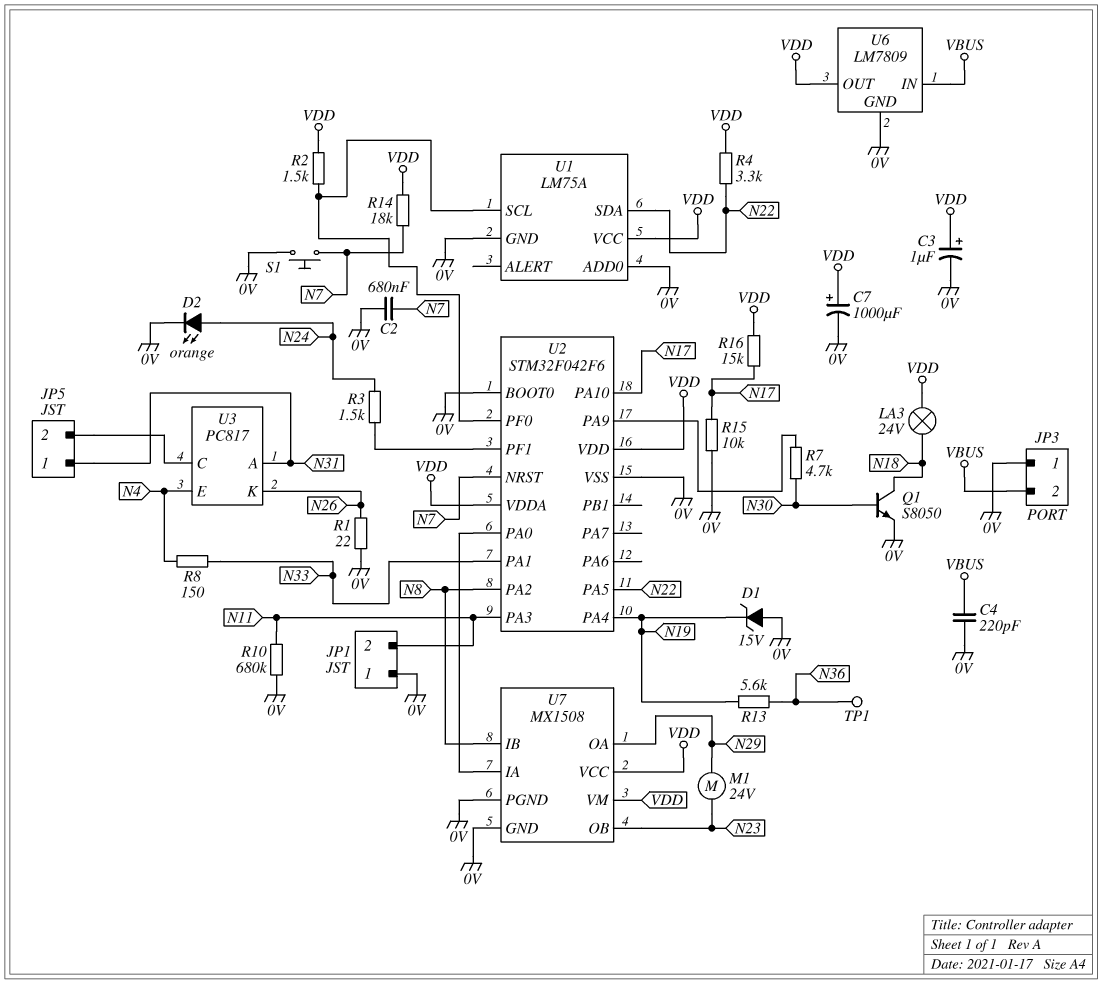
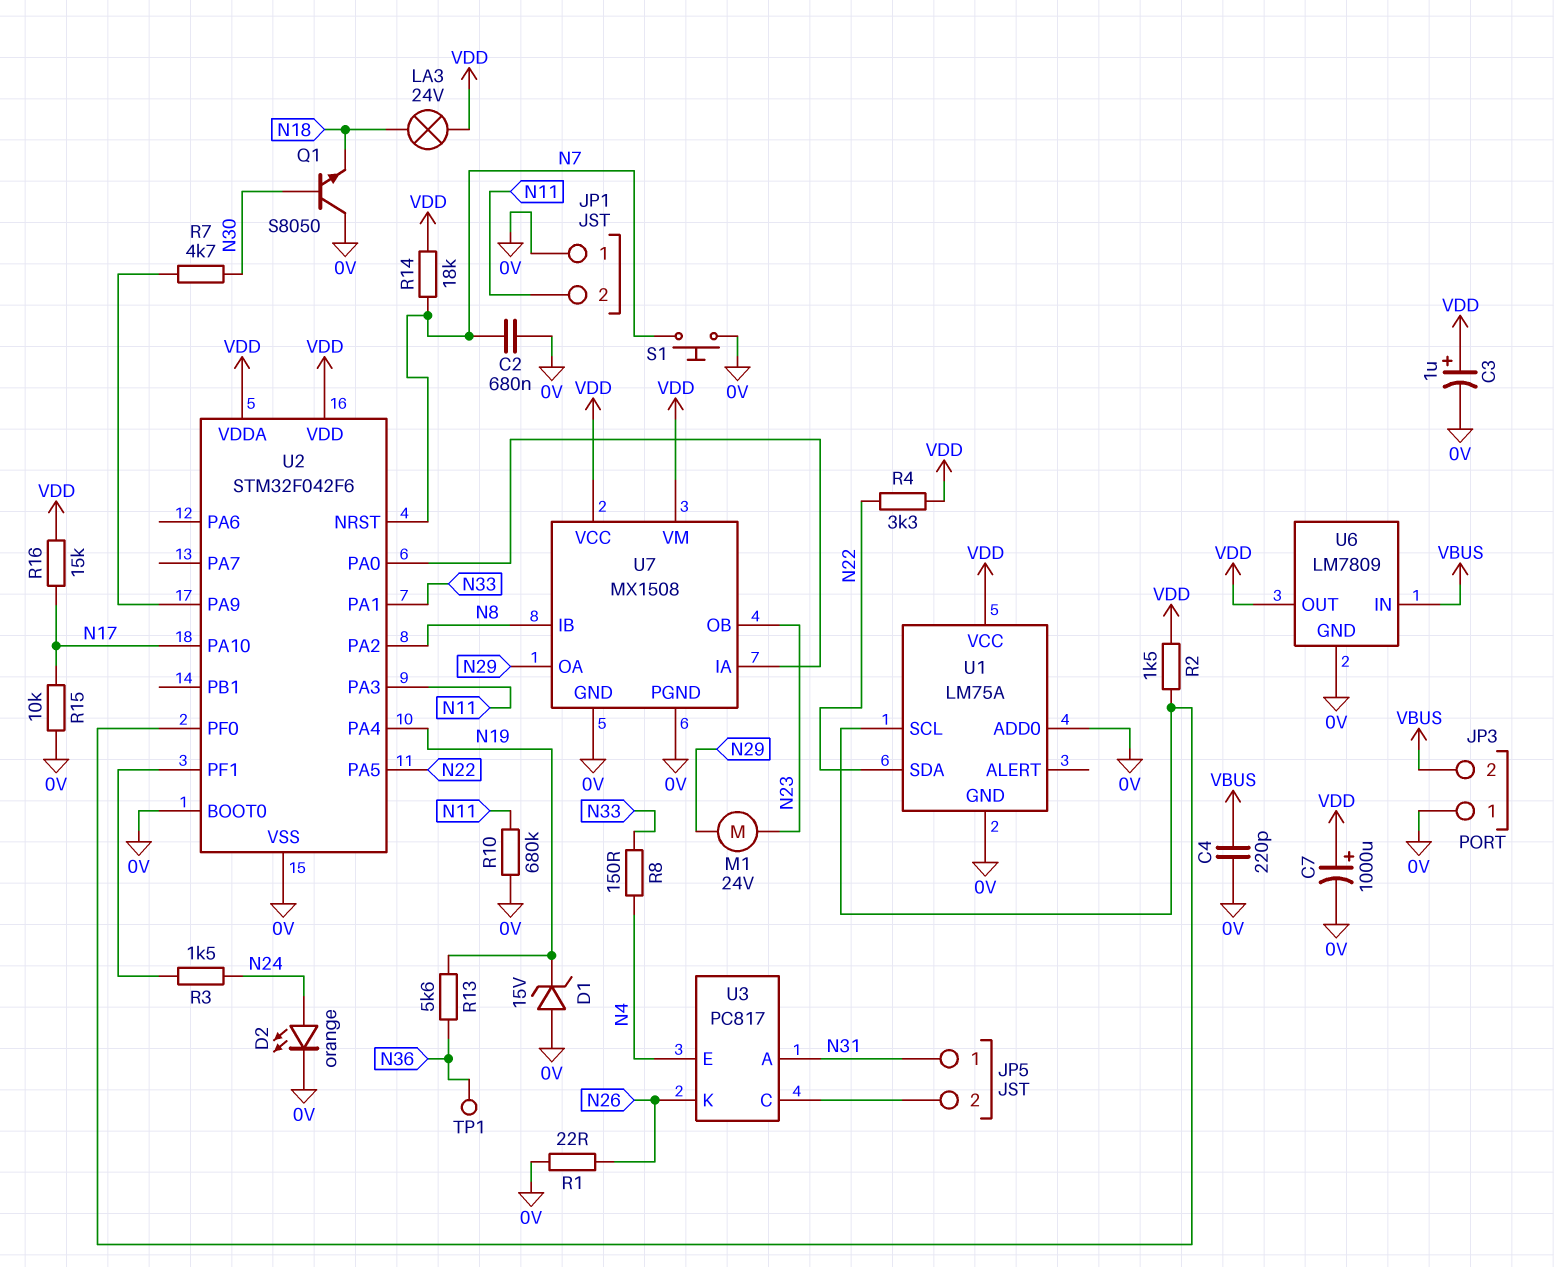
Q1: NPN S8050 (B N30, C N18, E 0V) -> NPN S8050 (B N30, C 0V, E N18)

